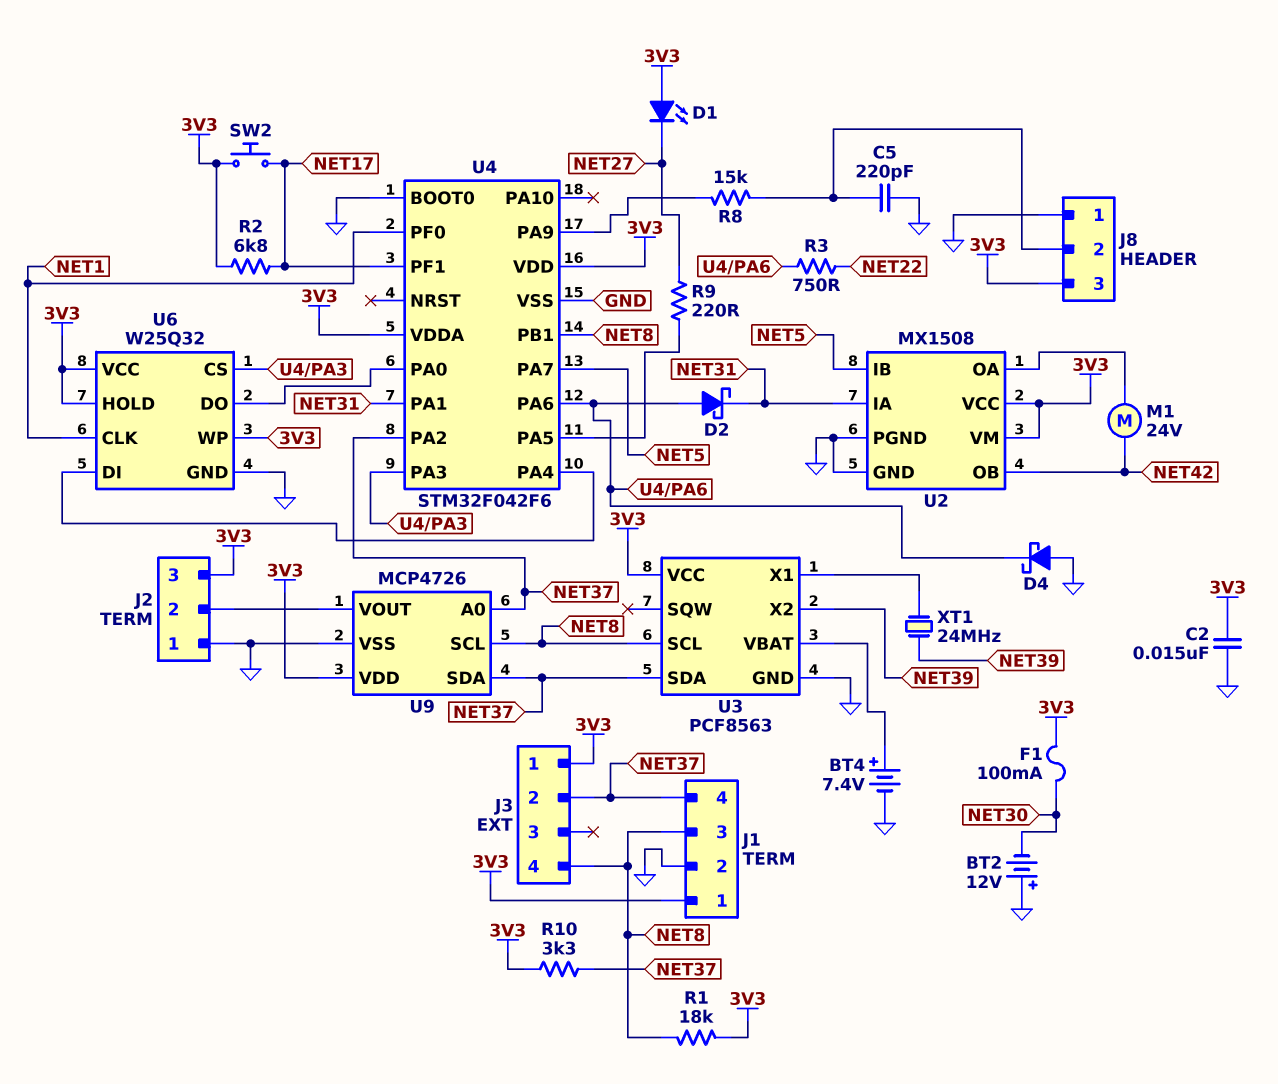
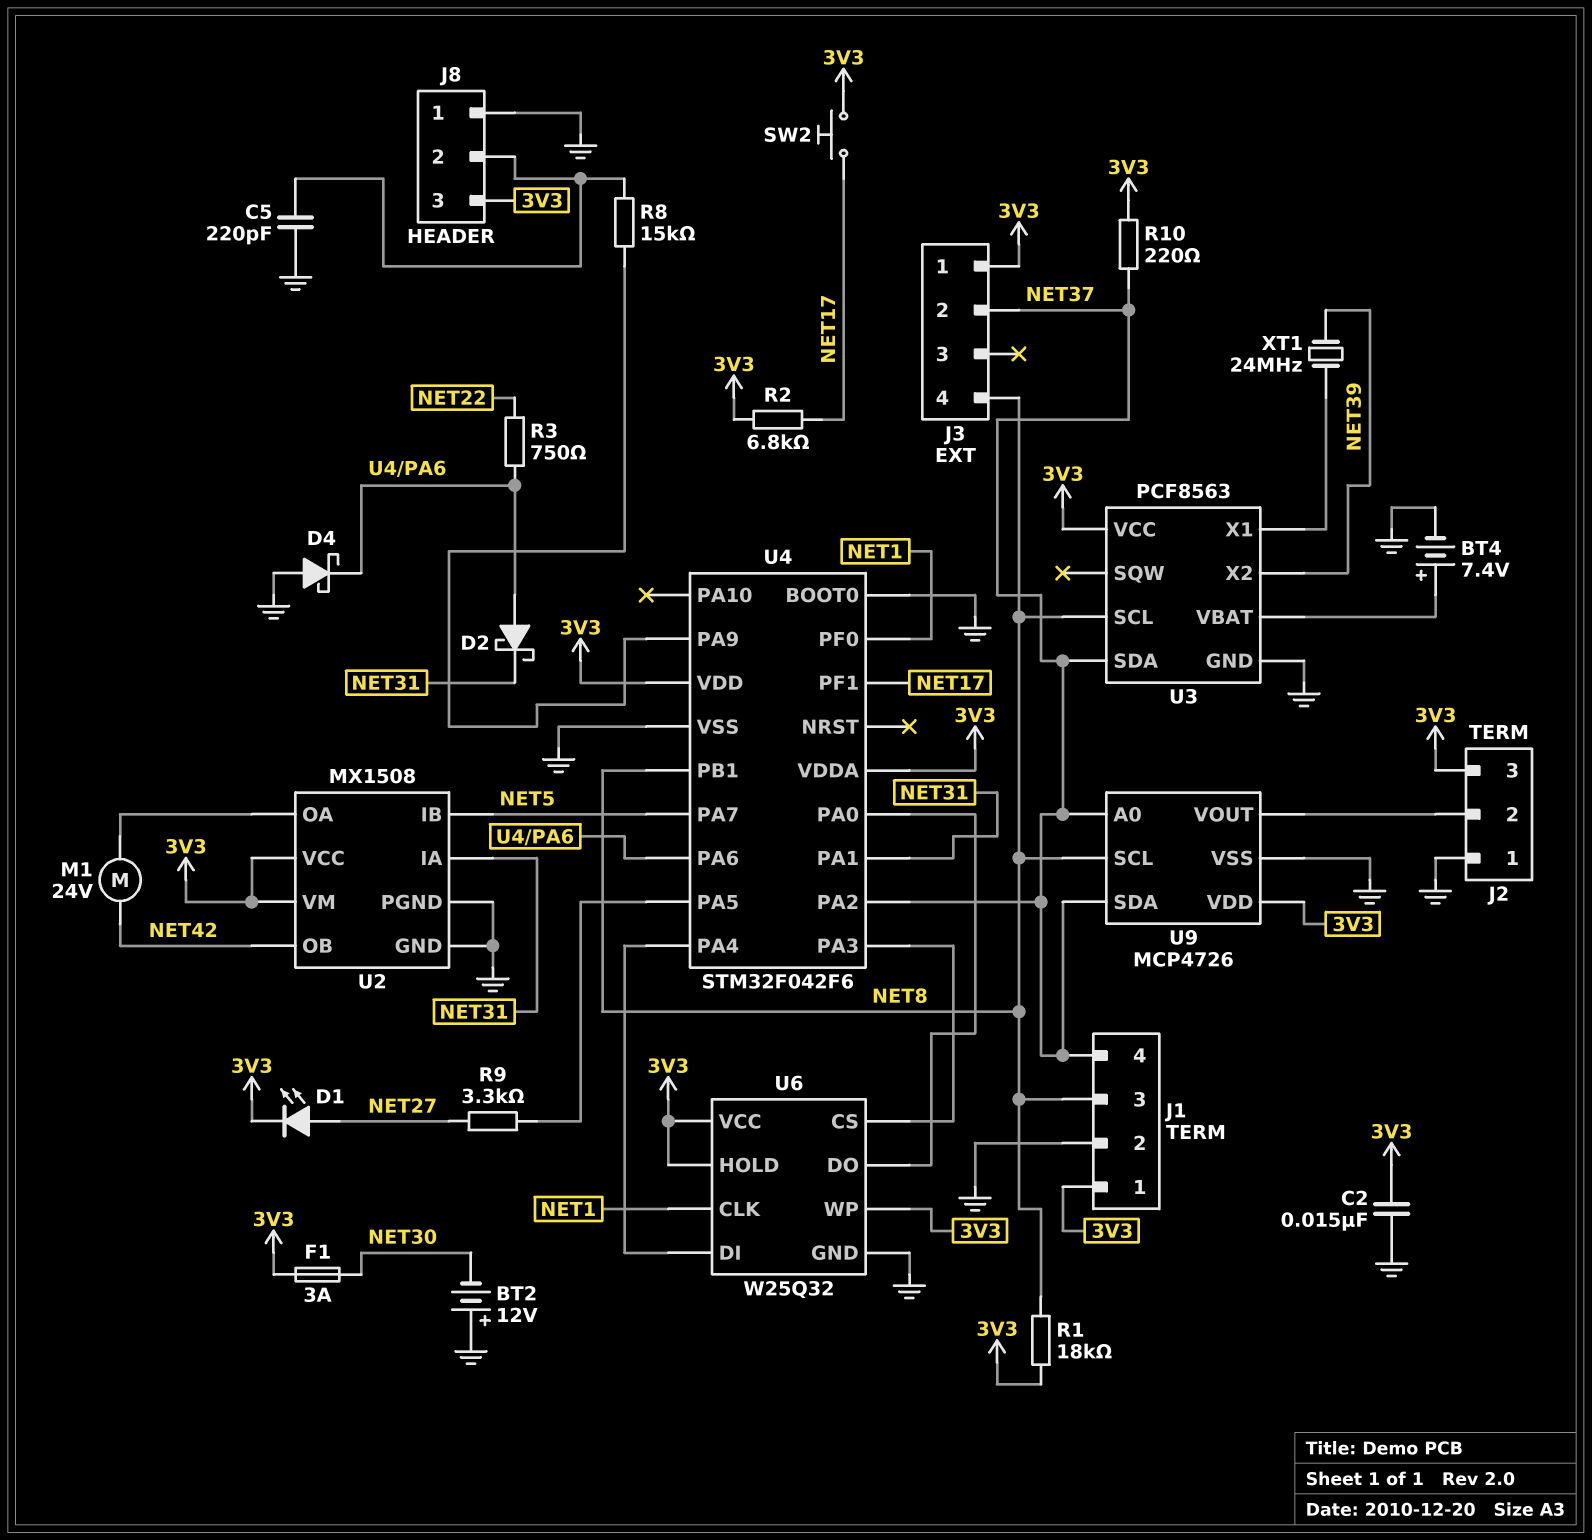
D1: LED (A 3V3, K NET27) -> LED (A NET27, K 3V3)
F1: 100mA (3V3, NET30) -> 3A (3V3, NET30)
R9: 220 (NET27, U4/PA5) -> 3.3k (NET27, U4/PA5)
R10: 3.3k (3V3, NET37) -> 220 (3V3, NET37)

